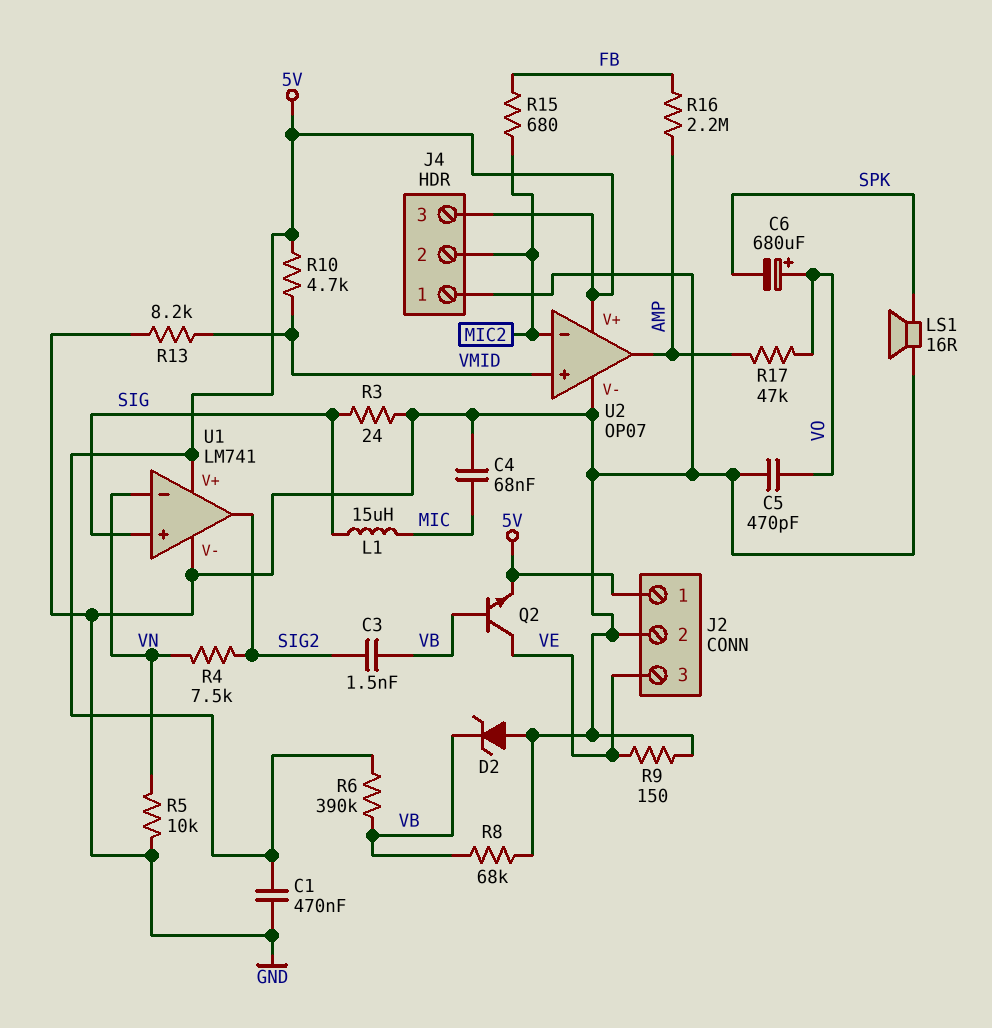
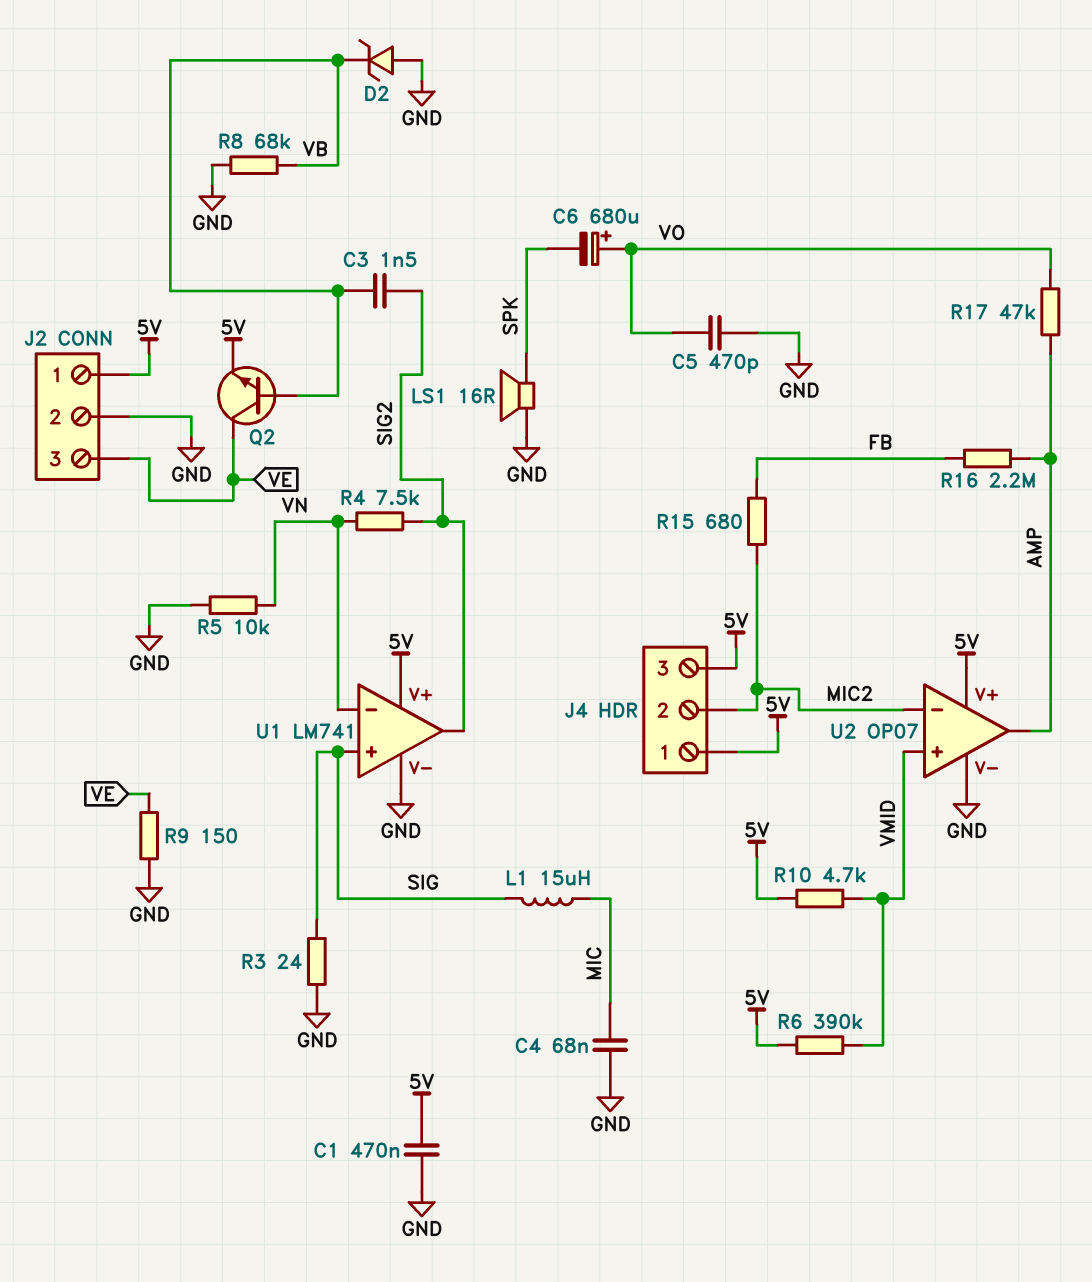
J4 pin 1: GND -> 5V
R6: 390k (5V, VB) -> 390k (5V, VMID)
R13: 8.2k (GND, VMID) -> none

